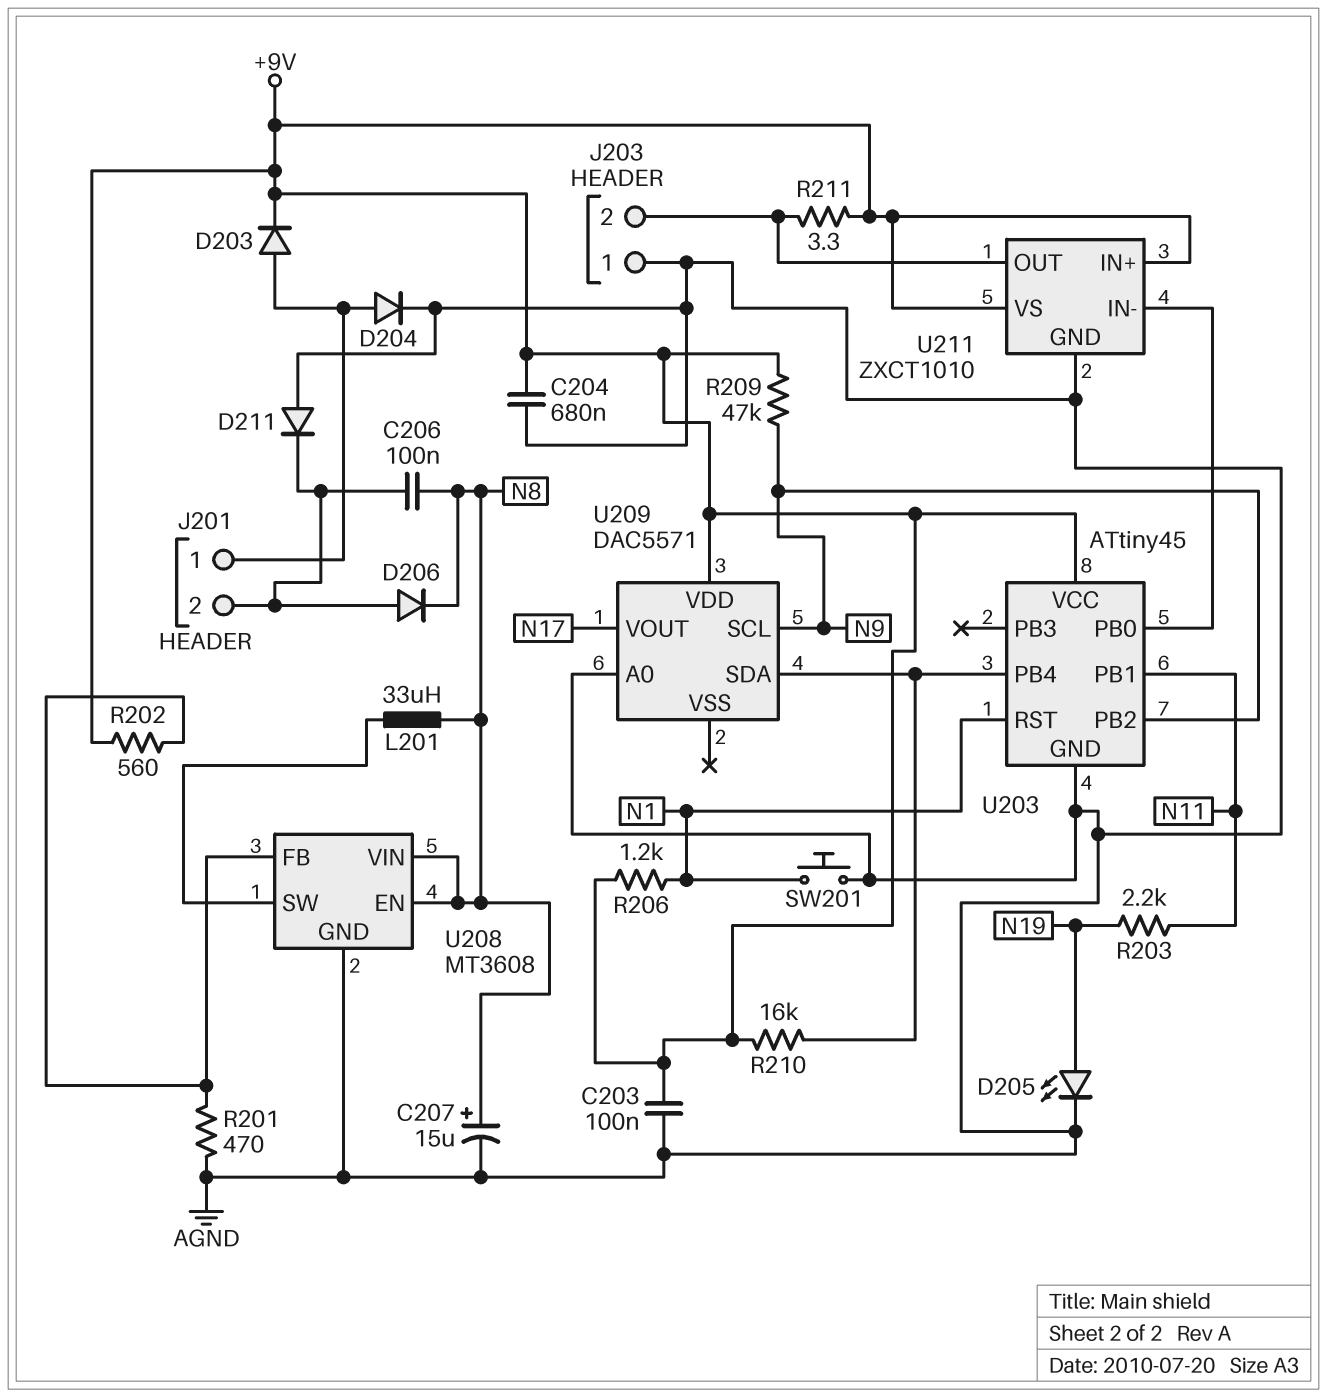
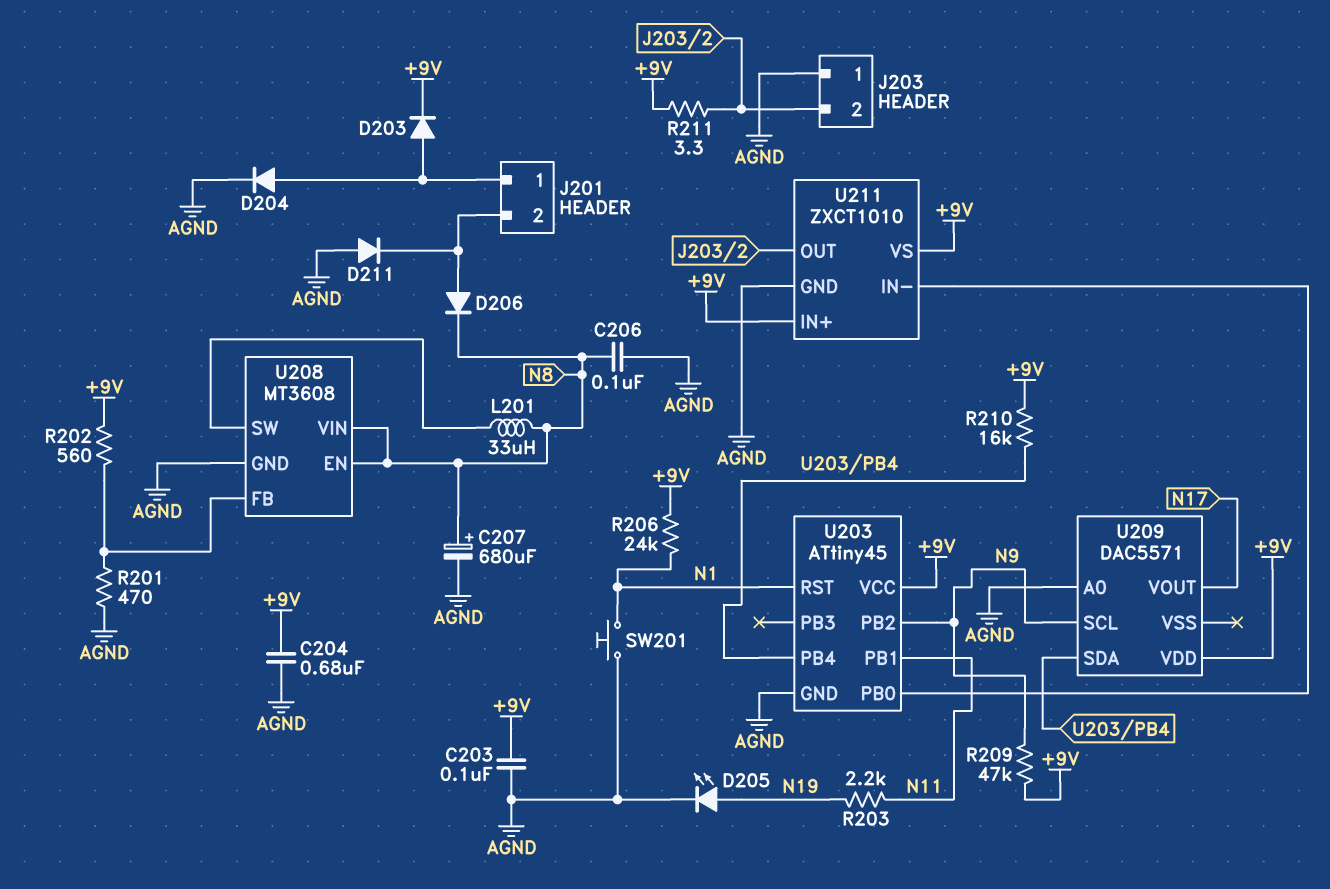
C206: 100nF (J201/2, N8) -> 100nF (AGND, N8)
C207: 15uF (plus N8, minus AGND) -> 680uF (plus N8, minus AGND)
R206: 1.2k (+9V, N1) -> 24k (+9V, N1)

